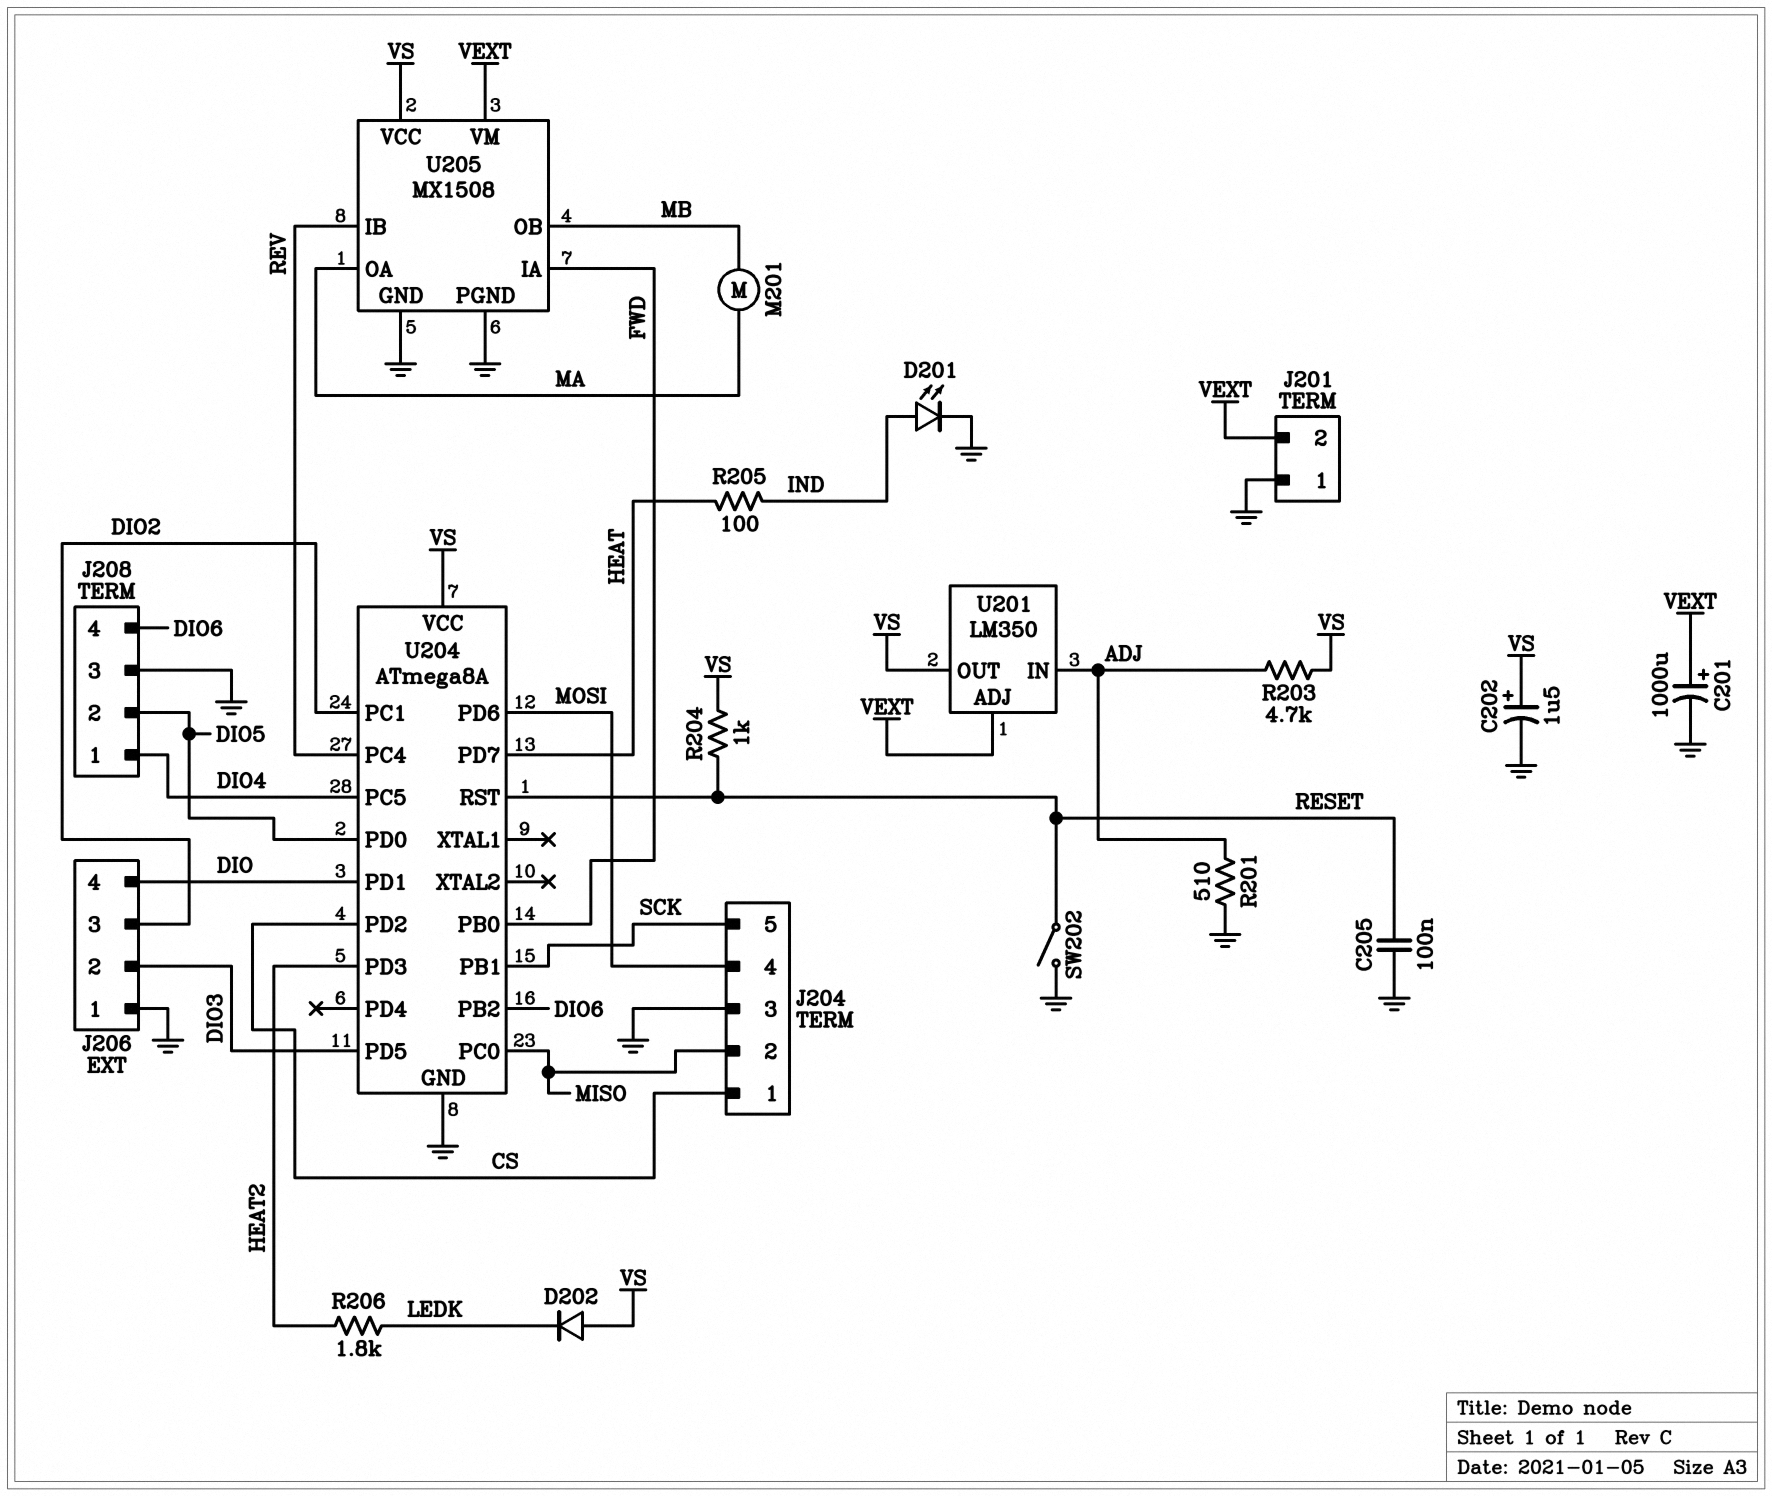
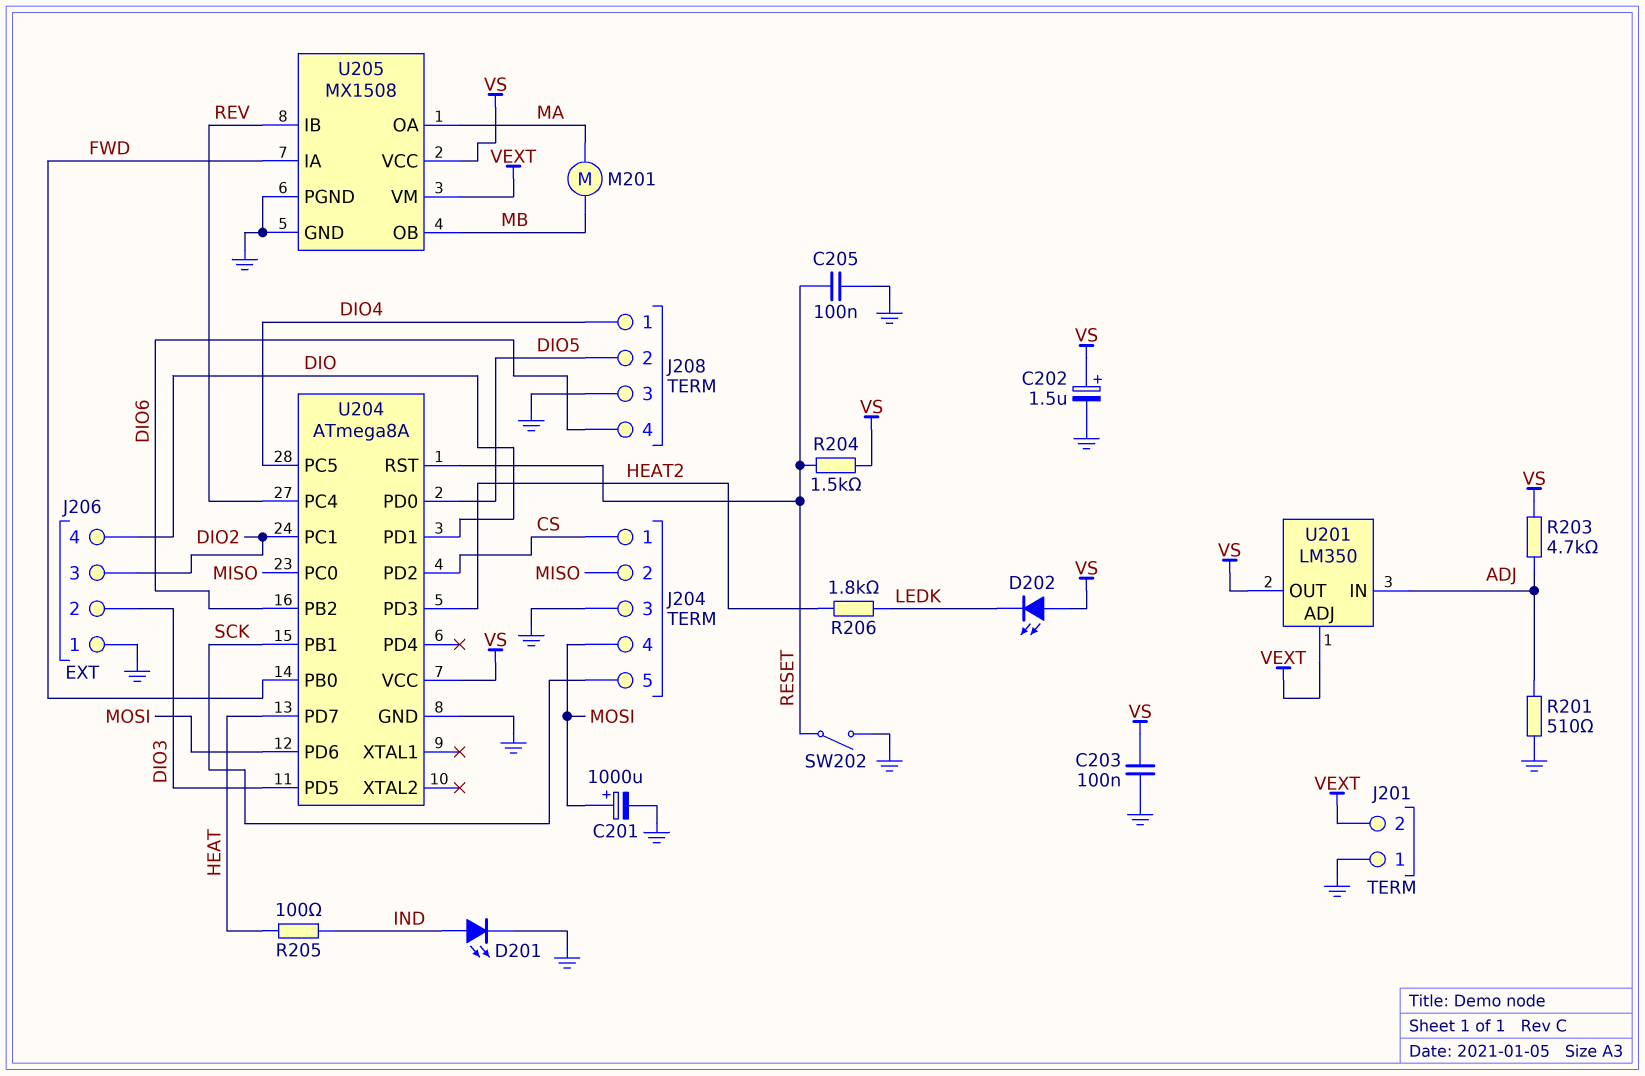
C201: 1000uF (plus VEXT, minus GND) -> 1000uF (plus MOSI, minus GND)
C203: none -> 100nF (GND, VS)
D202: diode (A VS, K LEDK) -> LED (A VS, K LEDK)
R204: 1k (RESET, VS) -> 1.5k (RESET, VS)

